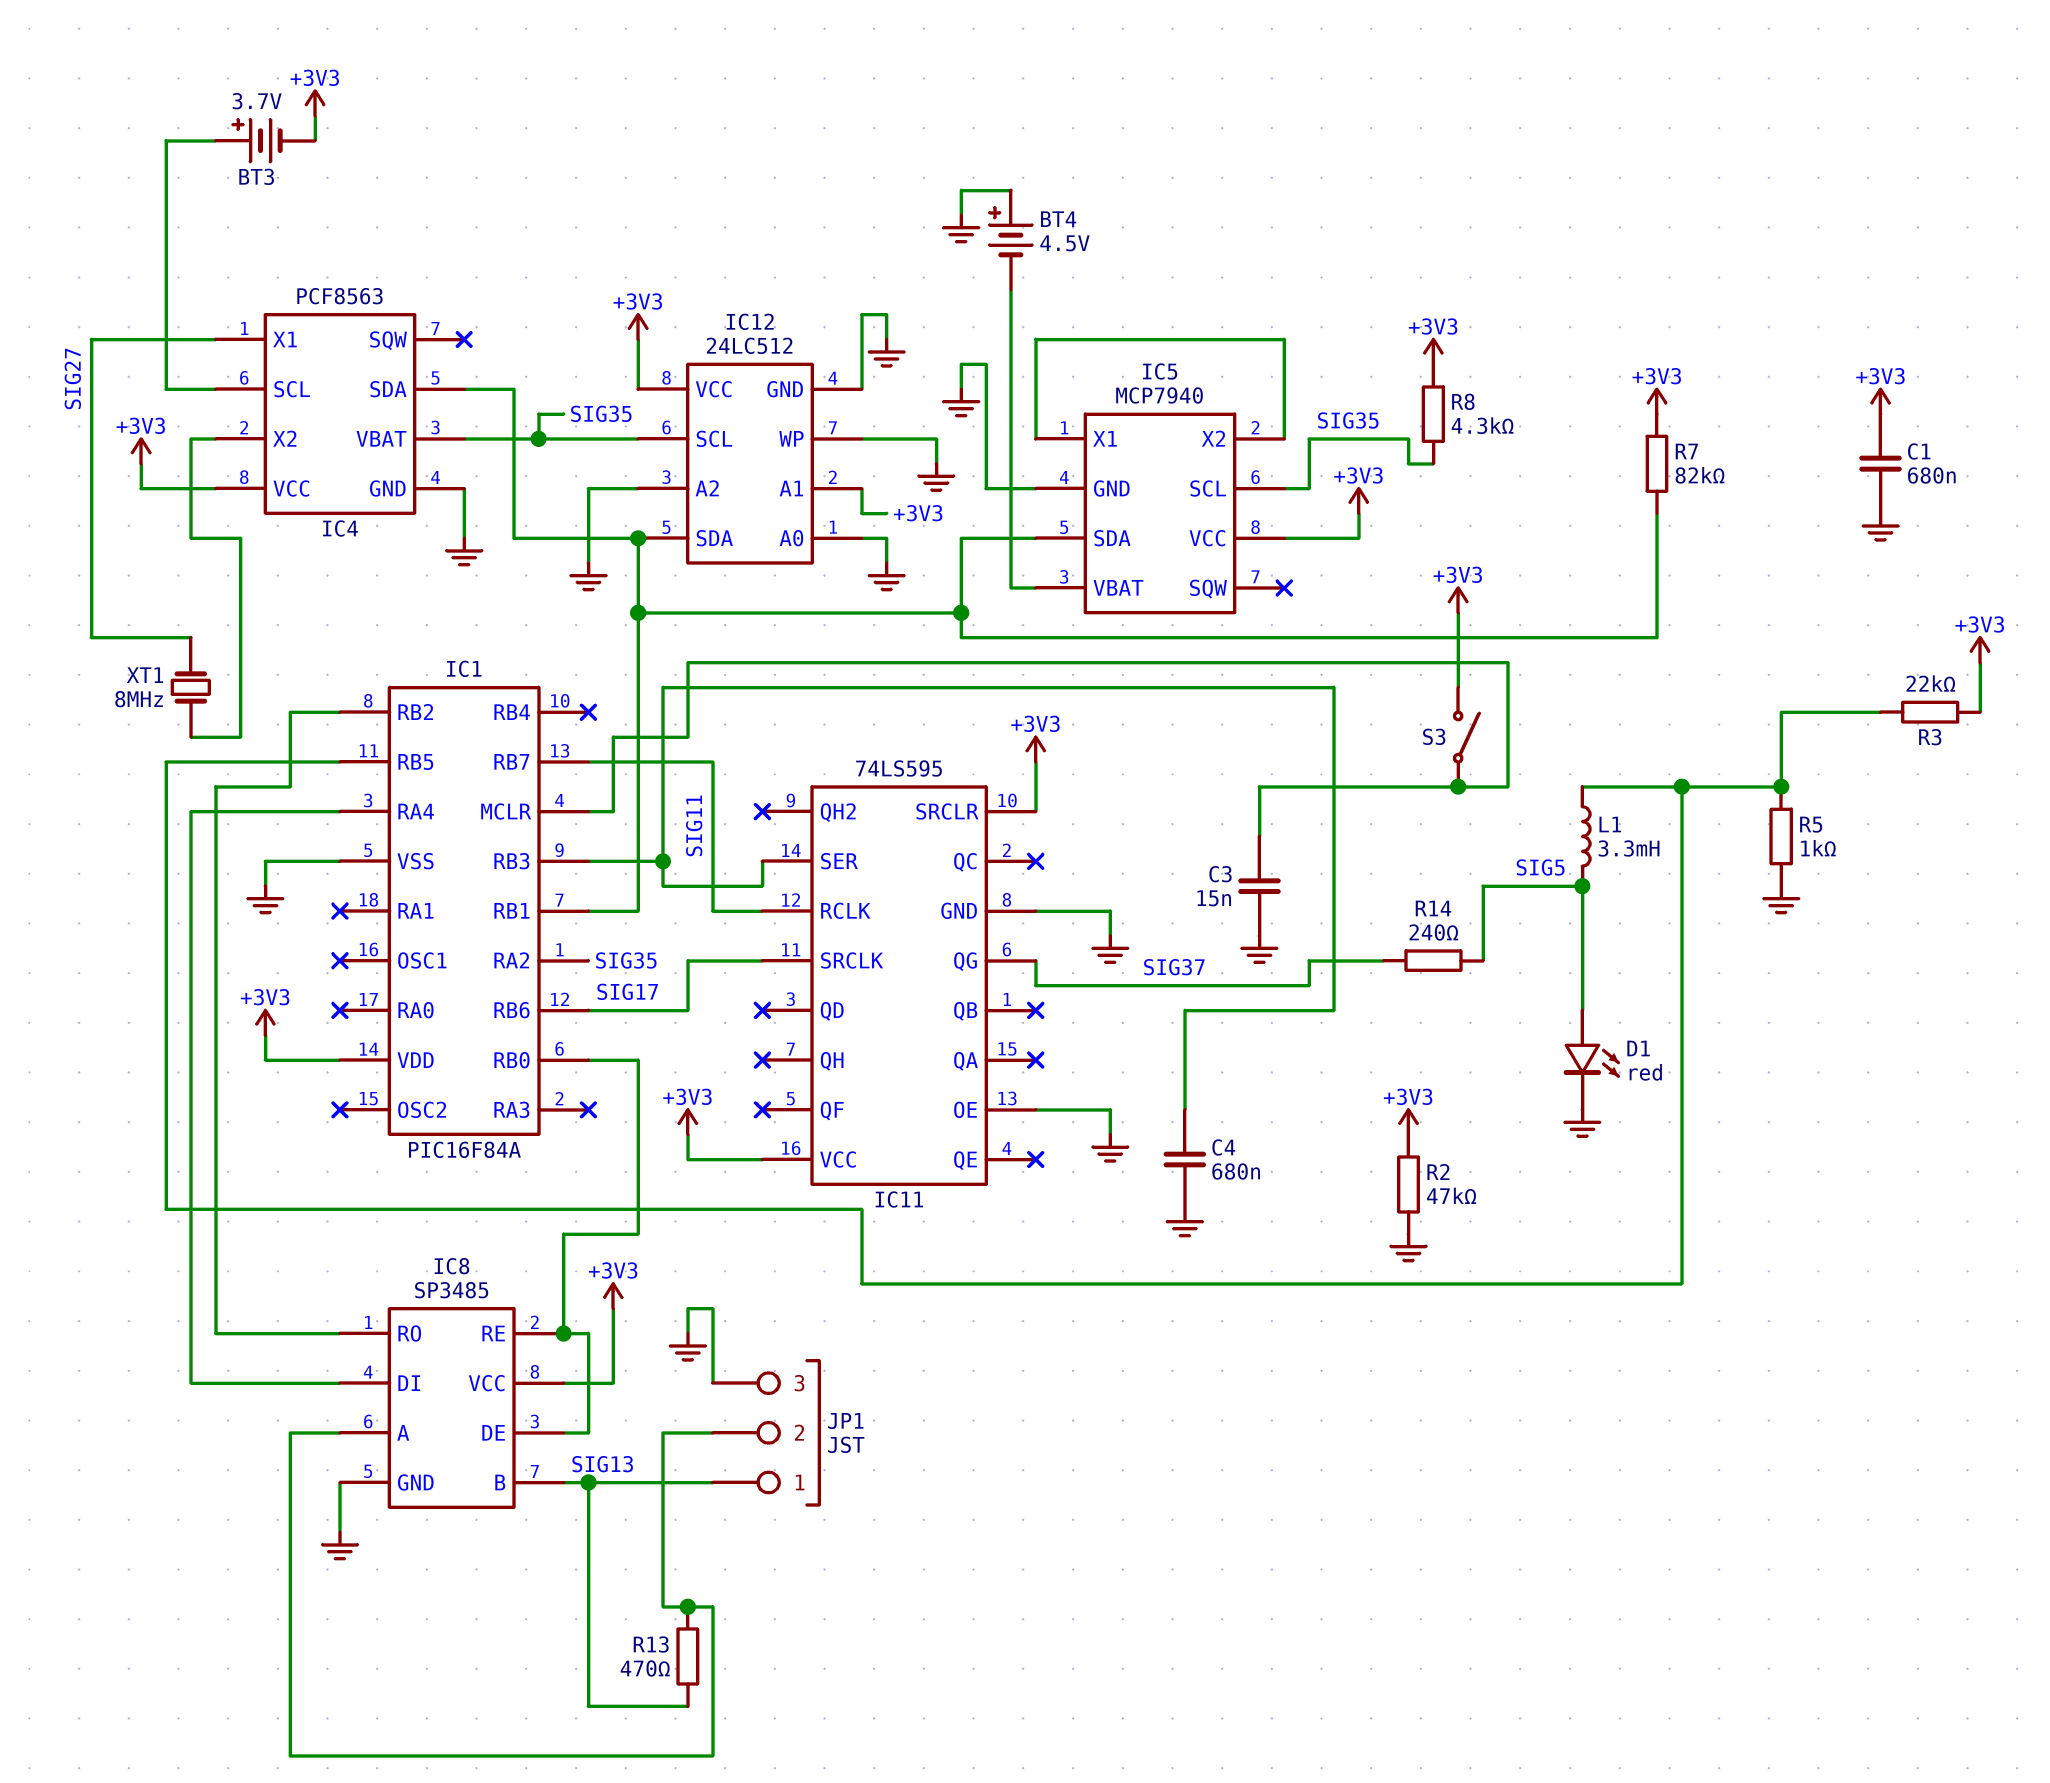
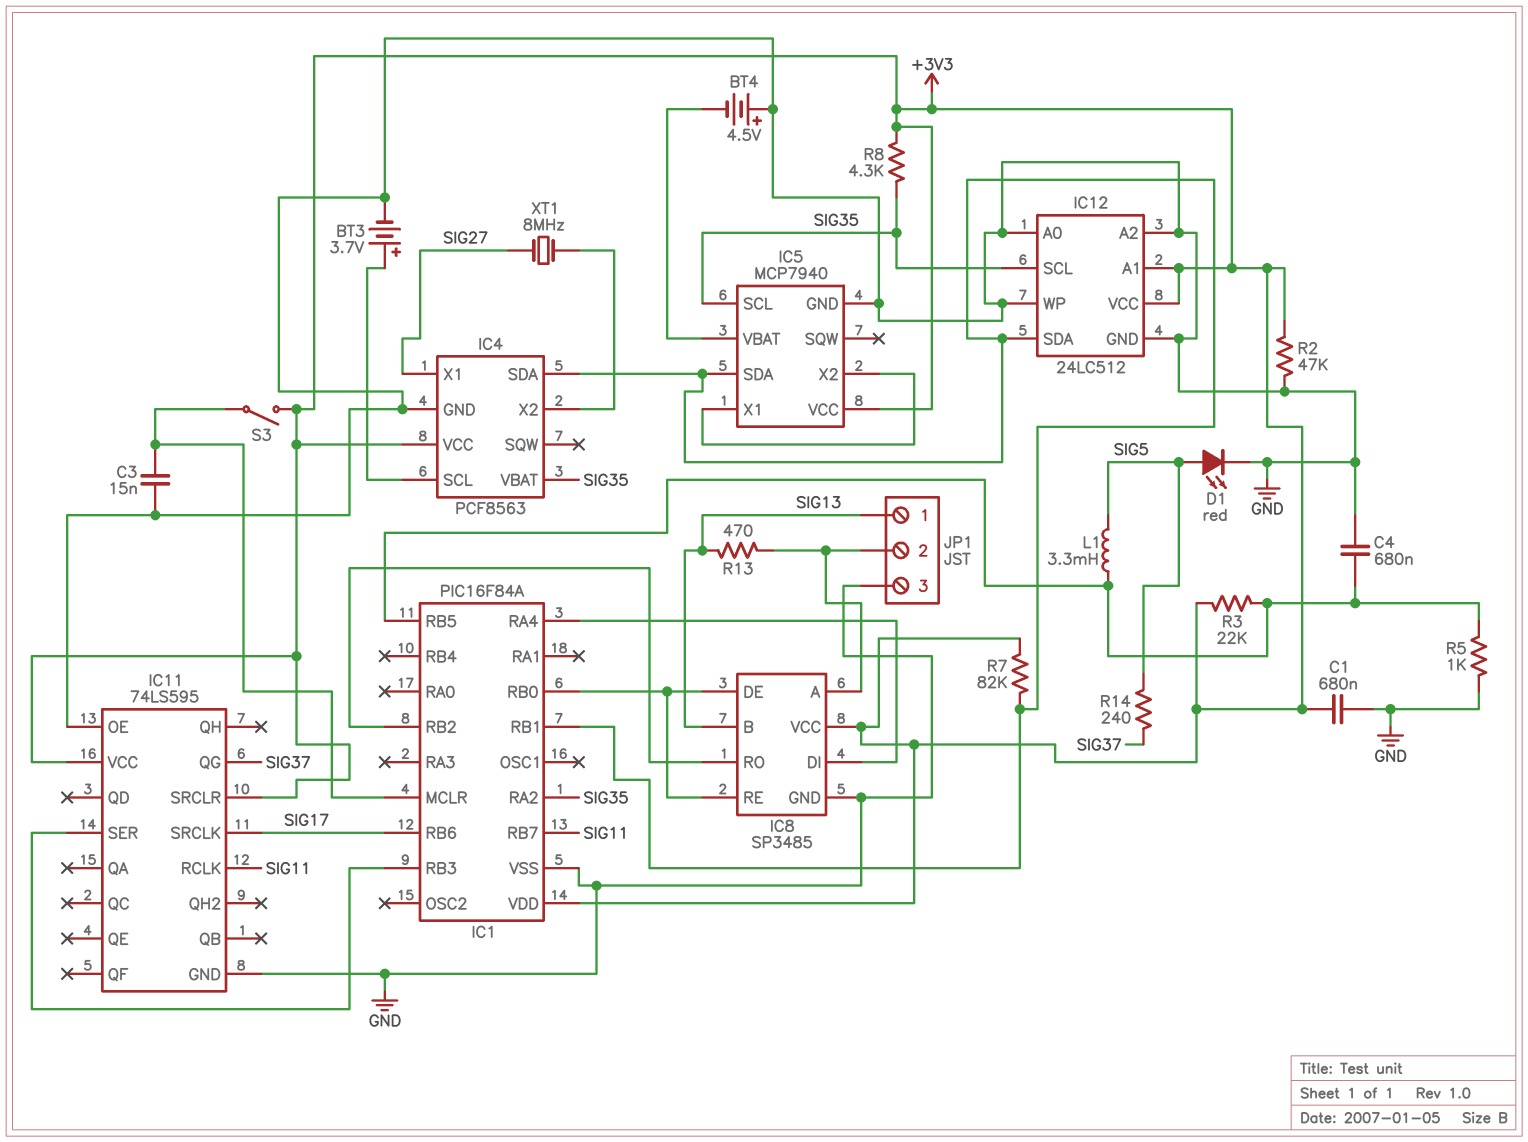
BT3: 3.7V (plus IC4/SCL, minus +3V3) -> 3.7V (plus IC4/SCL, minus GND)
C4: 680nF (GND, IC1/RB3) -> 680nF (GND, IC1/RB5)

